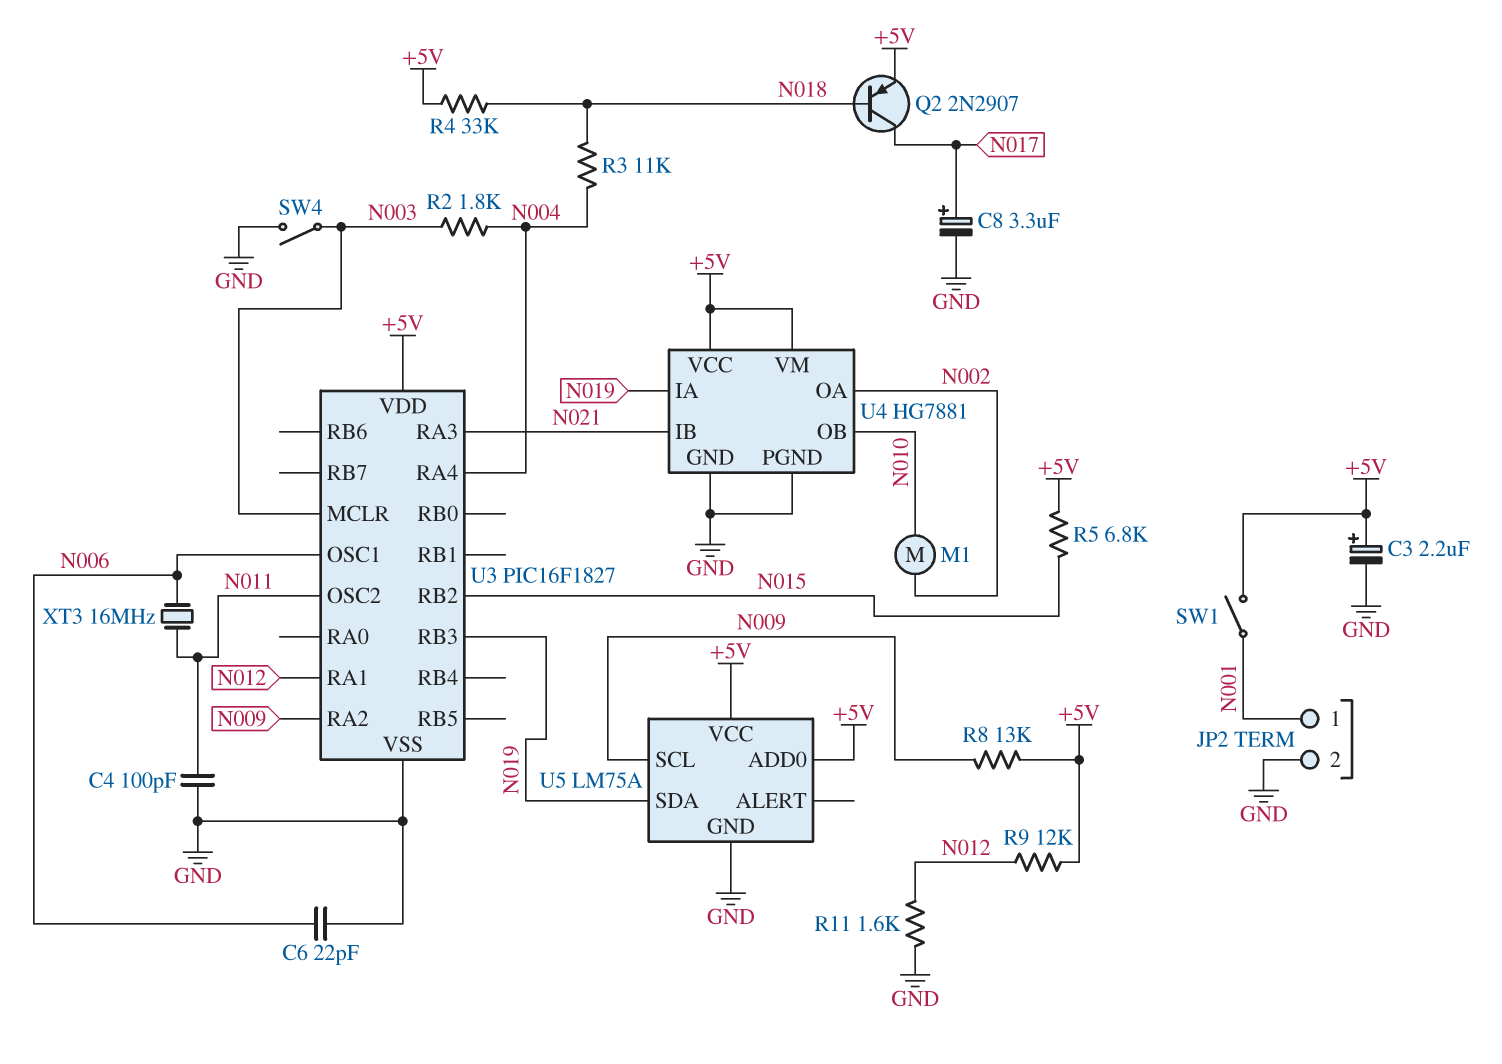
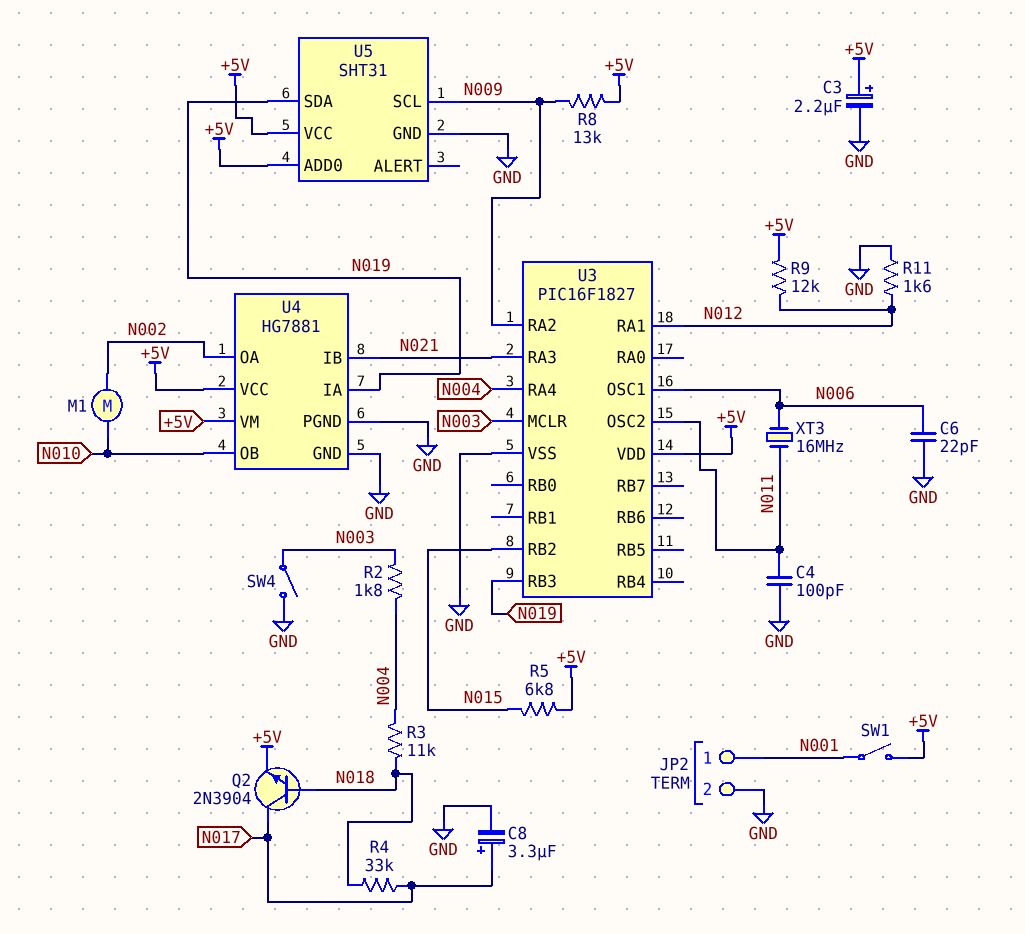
Q2: PNP 2N2907 (B N018, C N017, E +5V) -> NPN 2N3904 (B N018, C N017, E +5V)
R4: 33k (+5V, N018) -> 33k (N017, N018)
U5: LM75A -> SHT31

